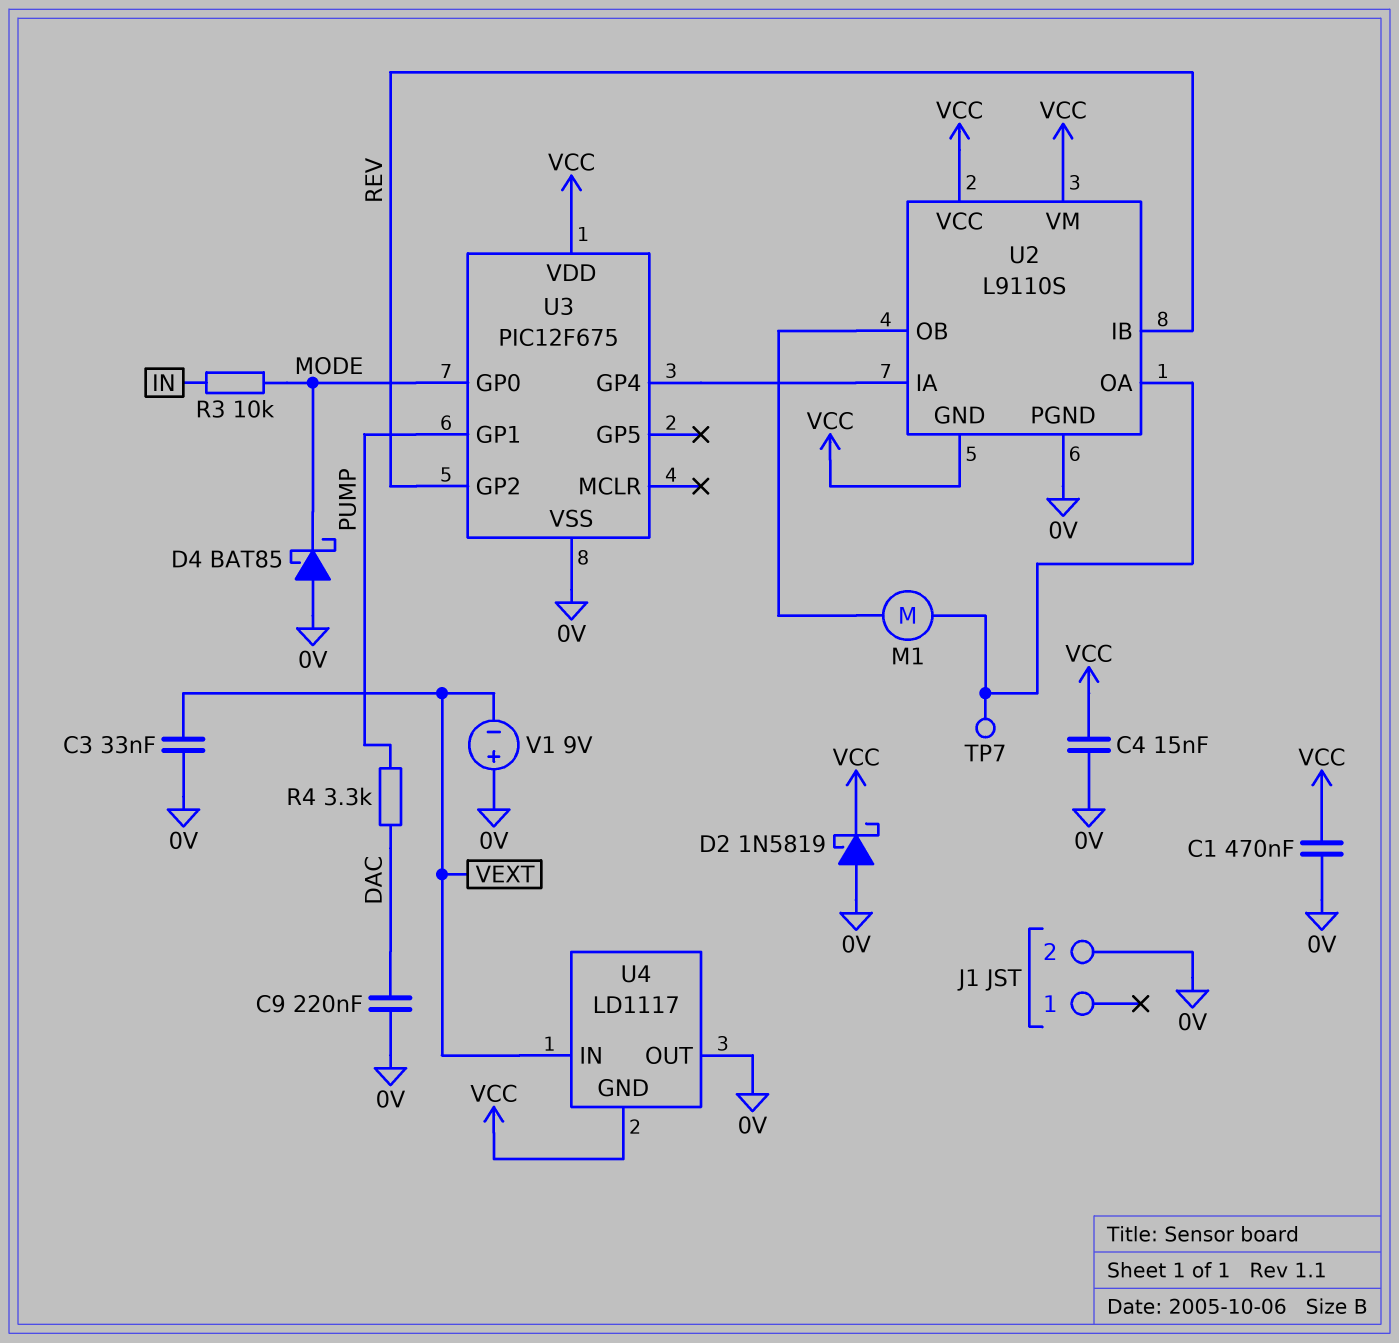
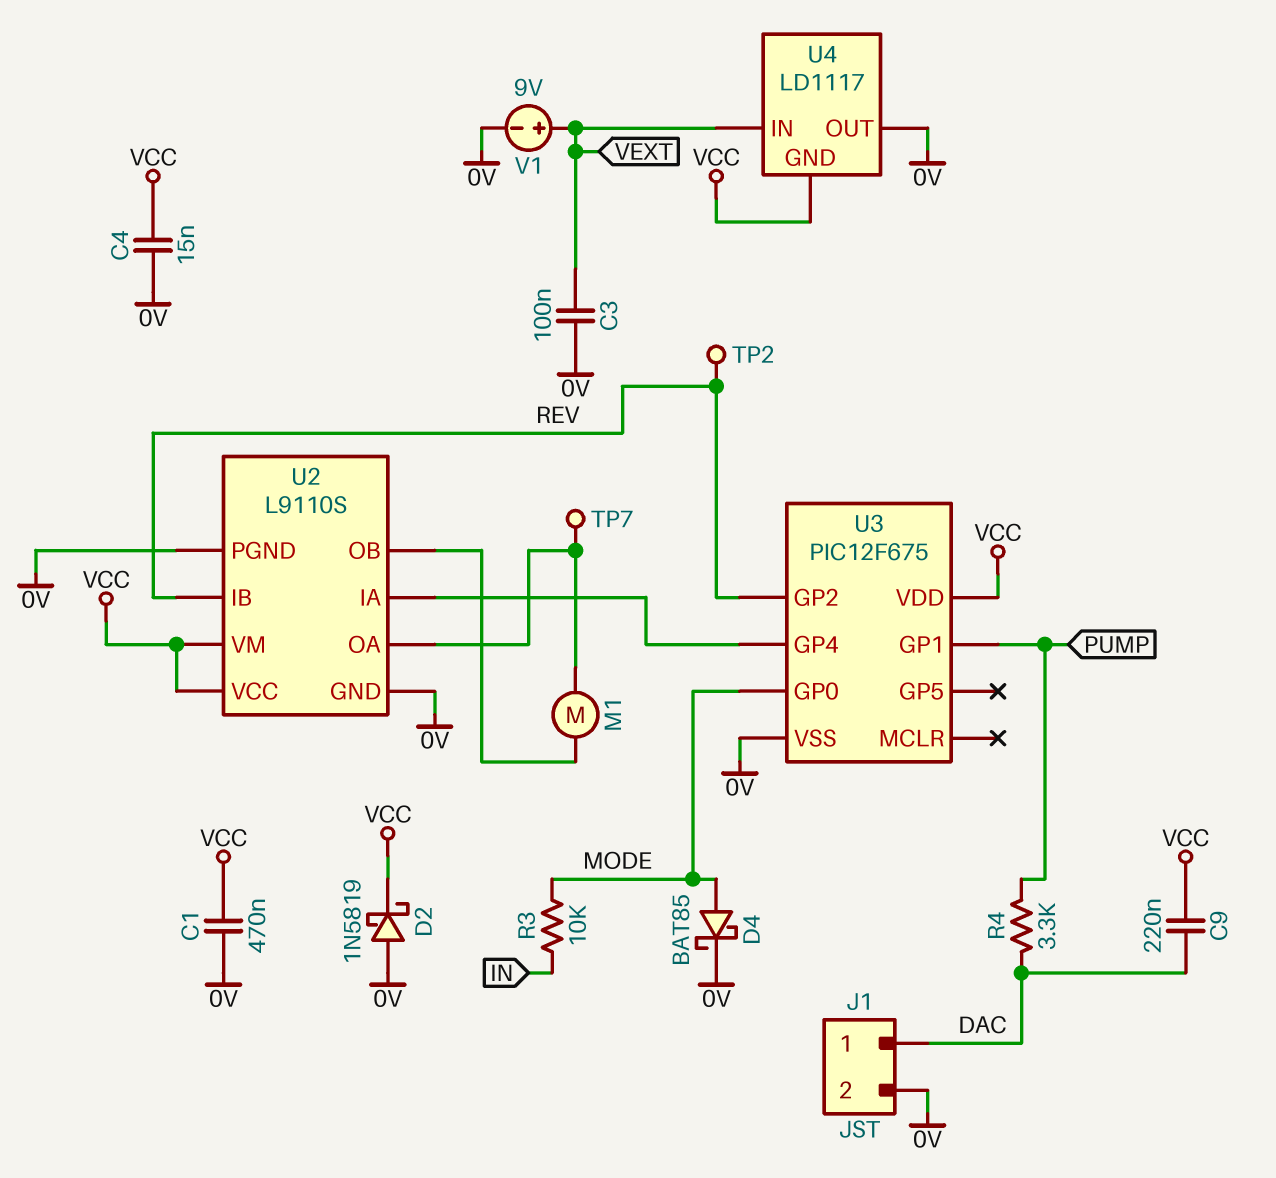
C3: 33nF (0V, VEXT) -> 100nF (0V, VEXT)
C9: 220nF (0V, DAC) -> 220nF (DAC, VCC)
D4: schottky BAT85 (A 0V, K MODE) -> schottky BAT85 (A MODE, K 0V)
J1 pin 1: none -> DAC
TP2: none -> test point (REV)
U2 pin GND: VCC -> 0V
V1: 9V (plus 0V, minus VEXT) -> 9V (plus VEXT, minus 0V)

